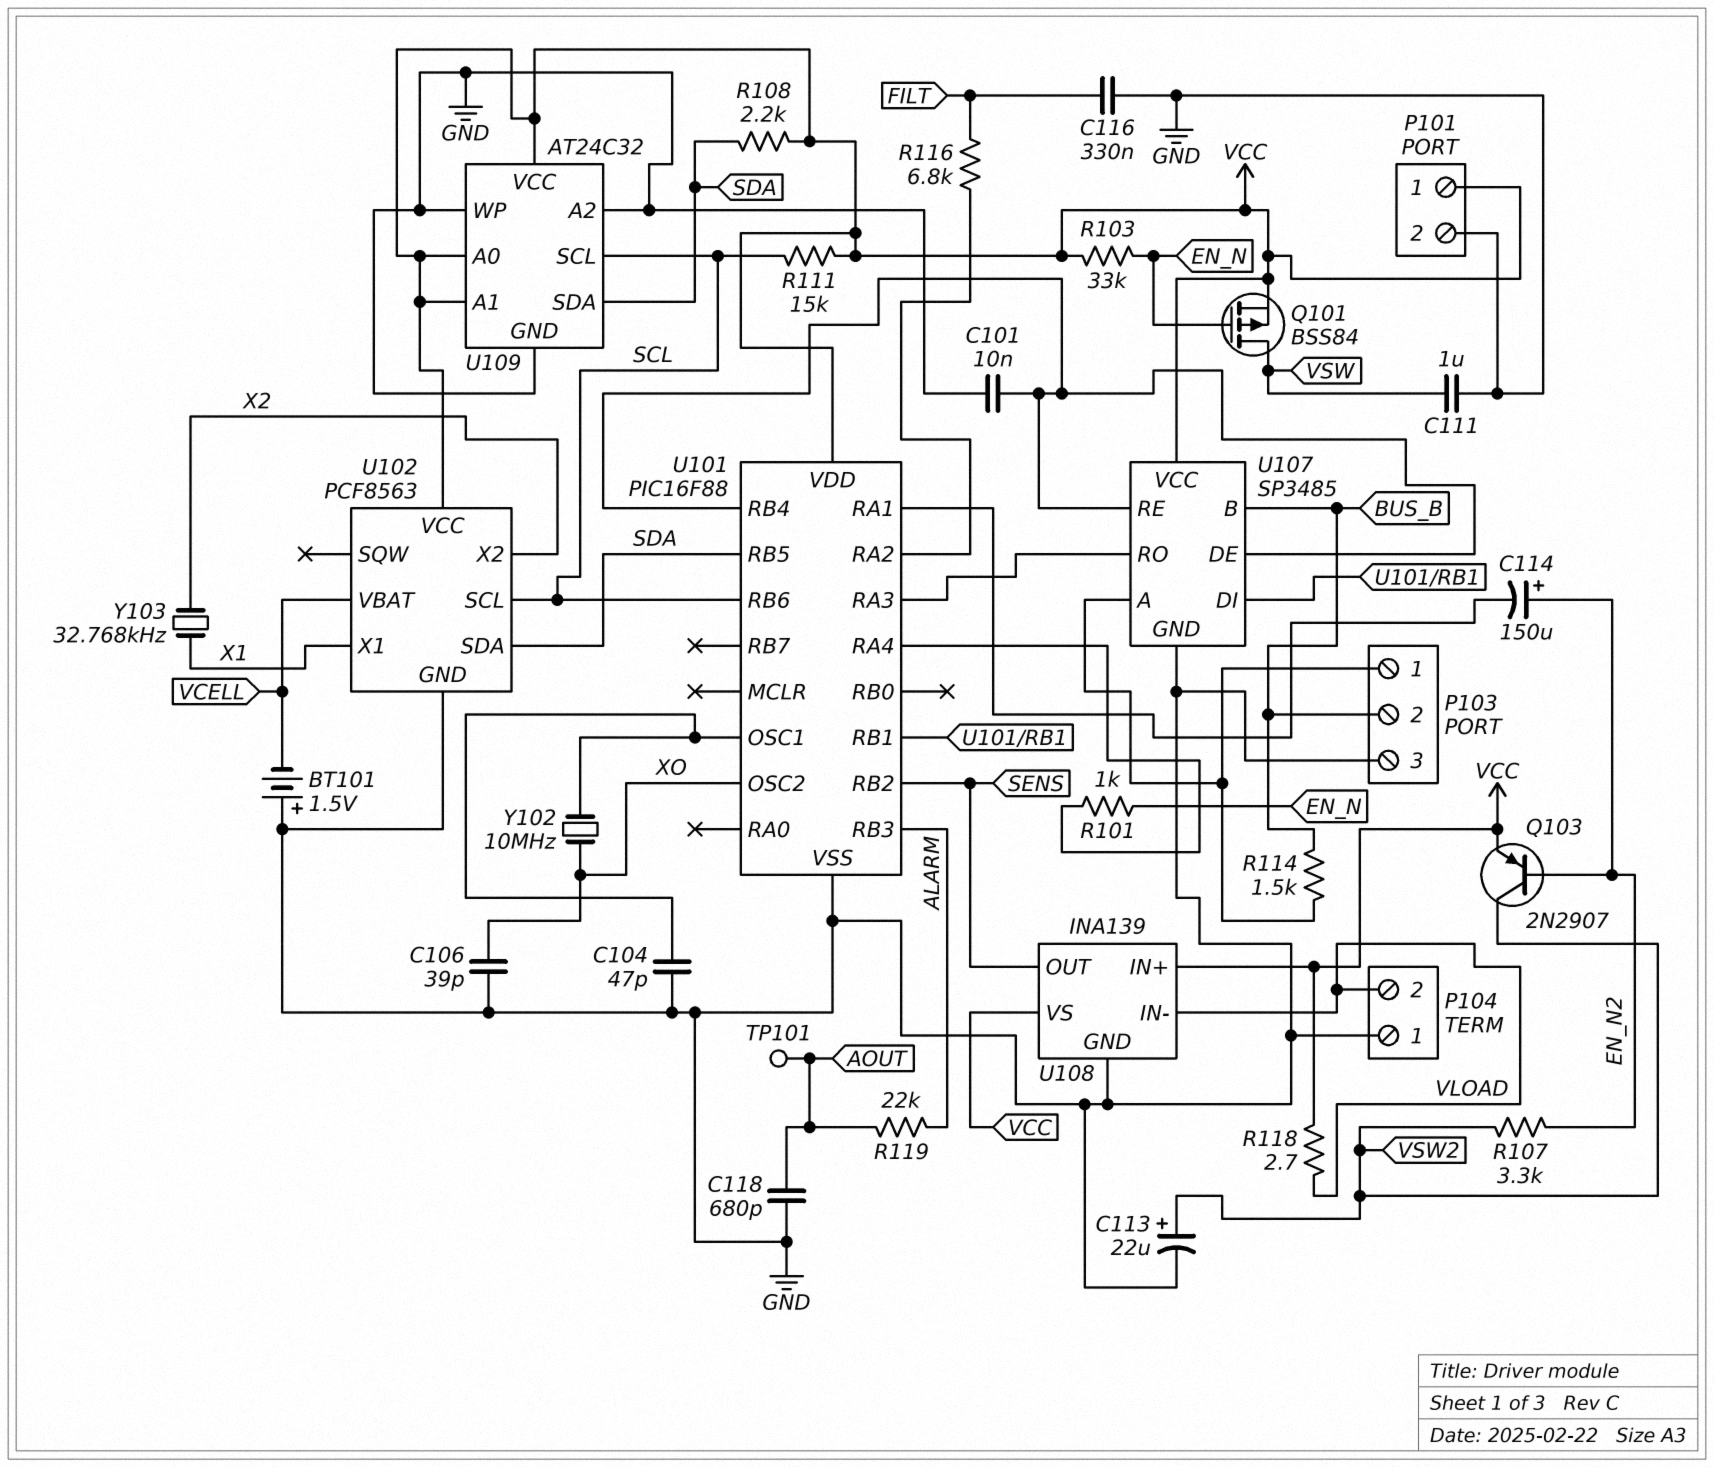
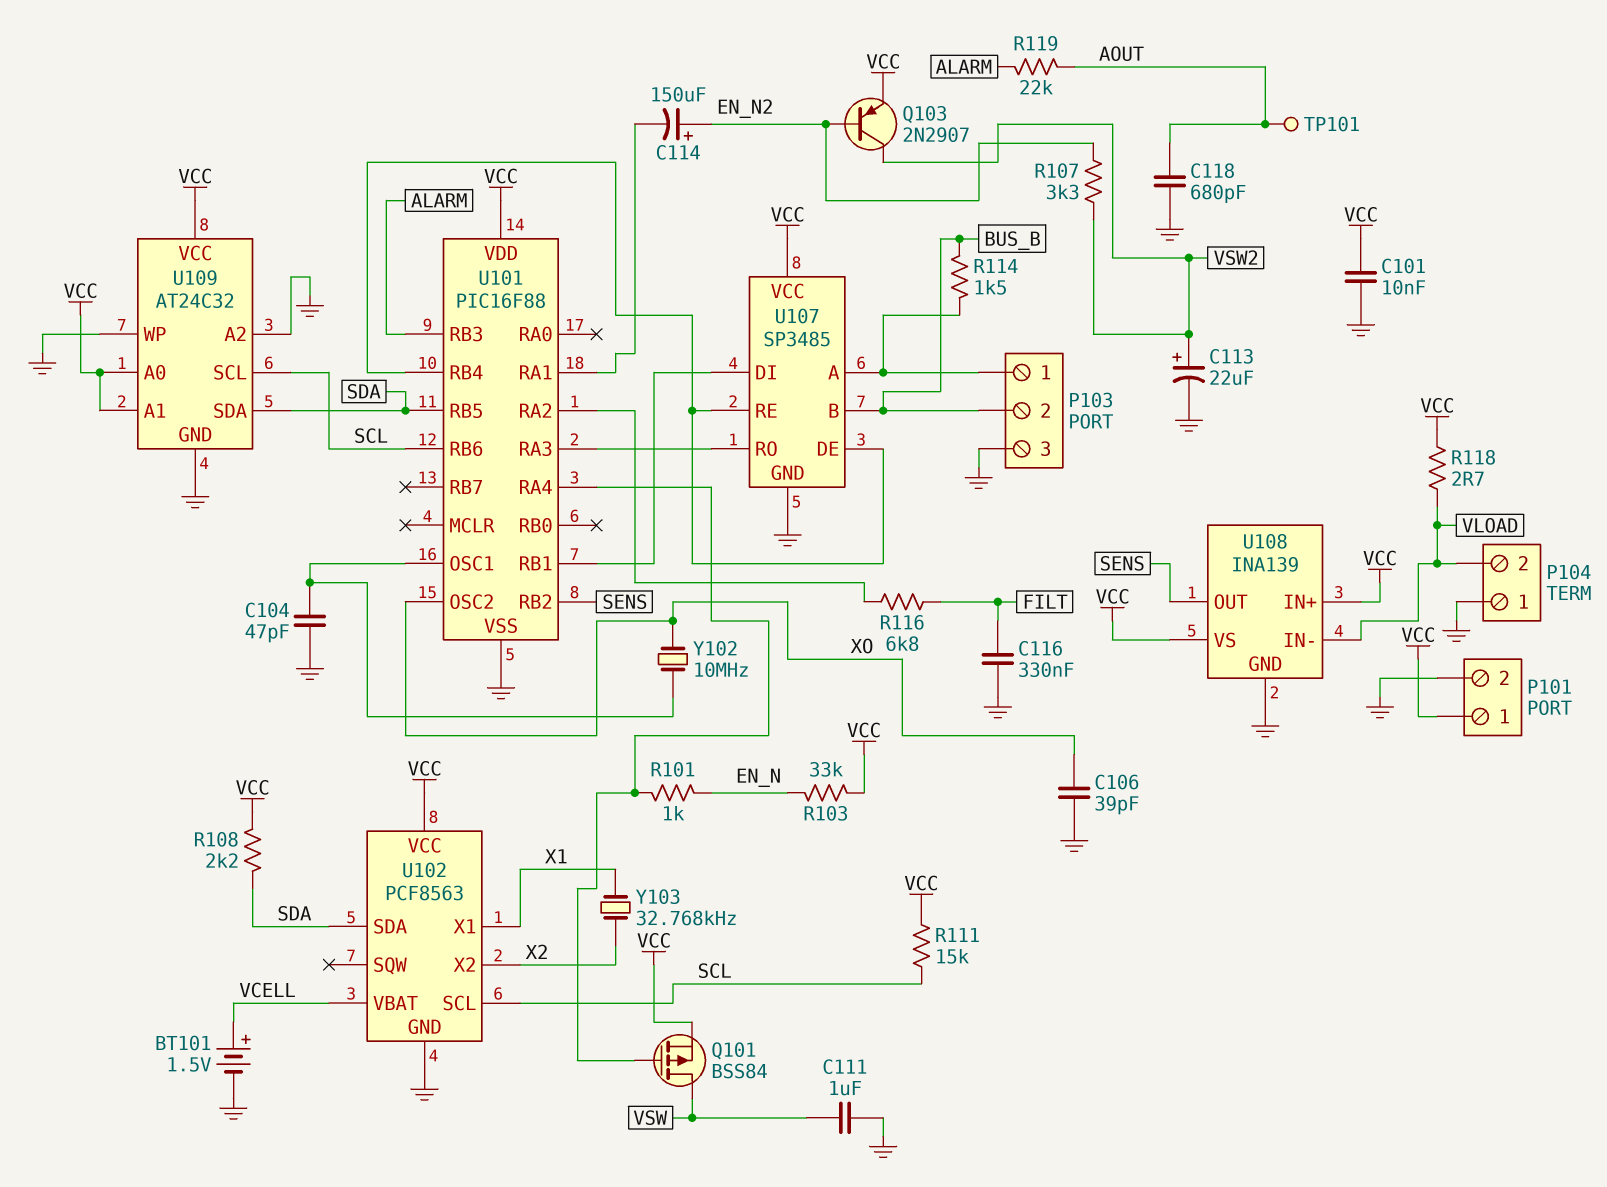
BT101: 1.5V (plus GND, minus VCELL) -> 1.5V (plus VCELL, minus GND)
C101: 10nF (GND, U101/RB4) -> 10nF (GND, VCC)
Q101: PMOS BSS84 (G EN_N, D VSW, S VCC) -> PMOS BSS84 (G U101/RA4, D VSW, S VCC)

